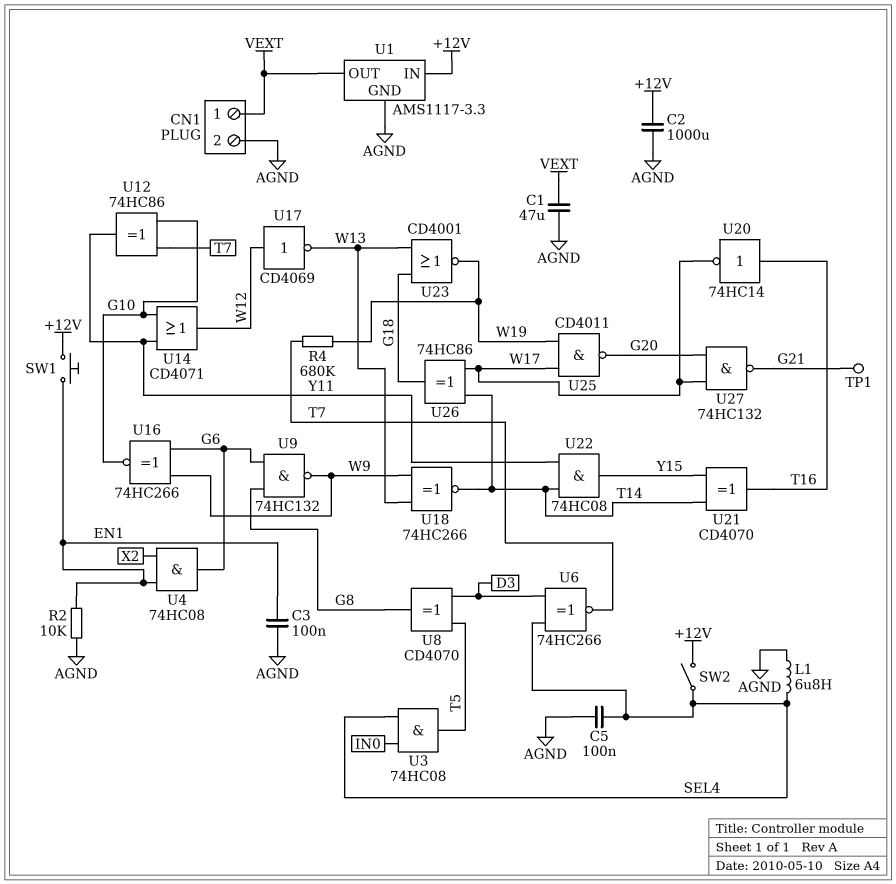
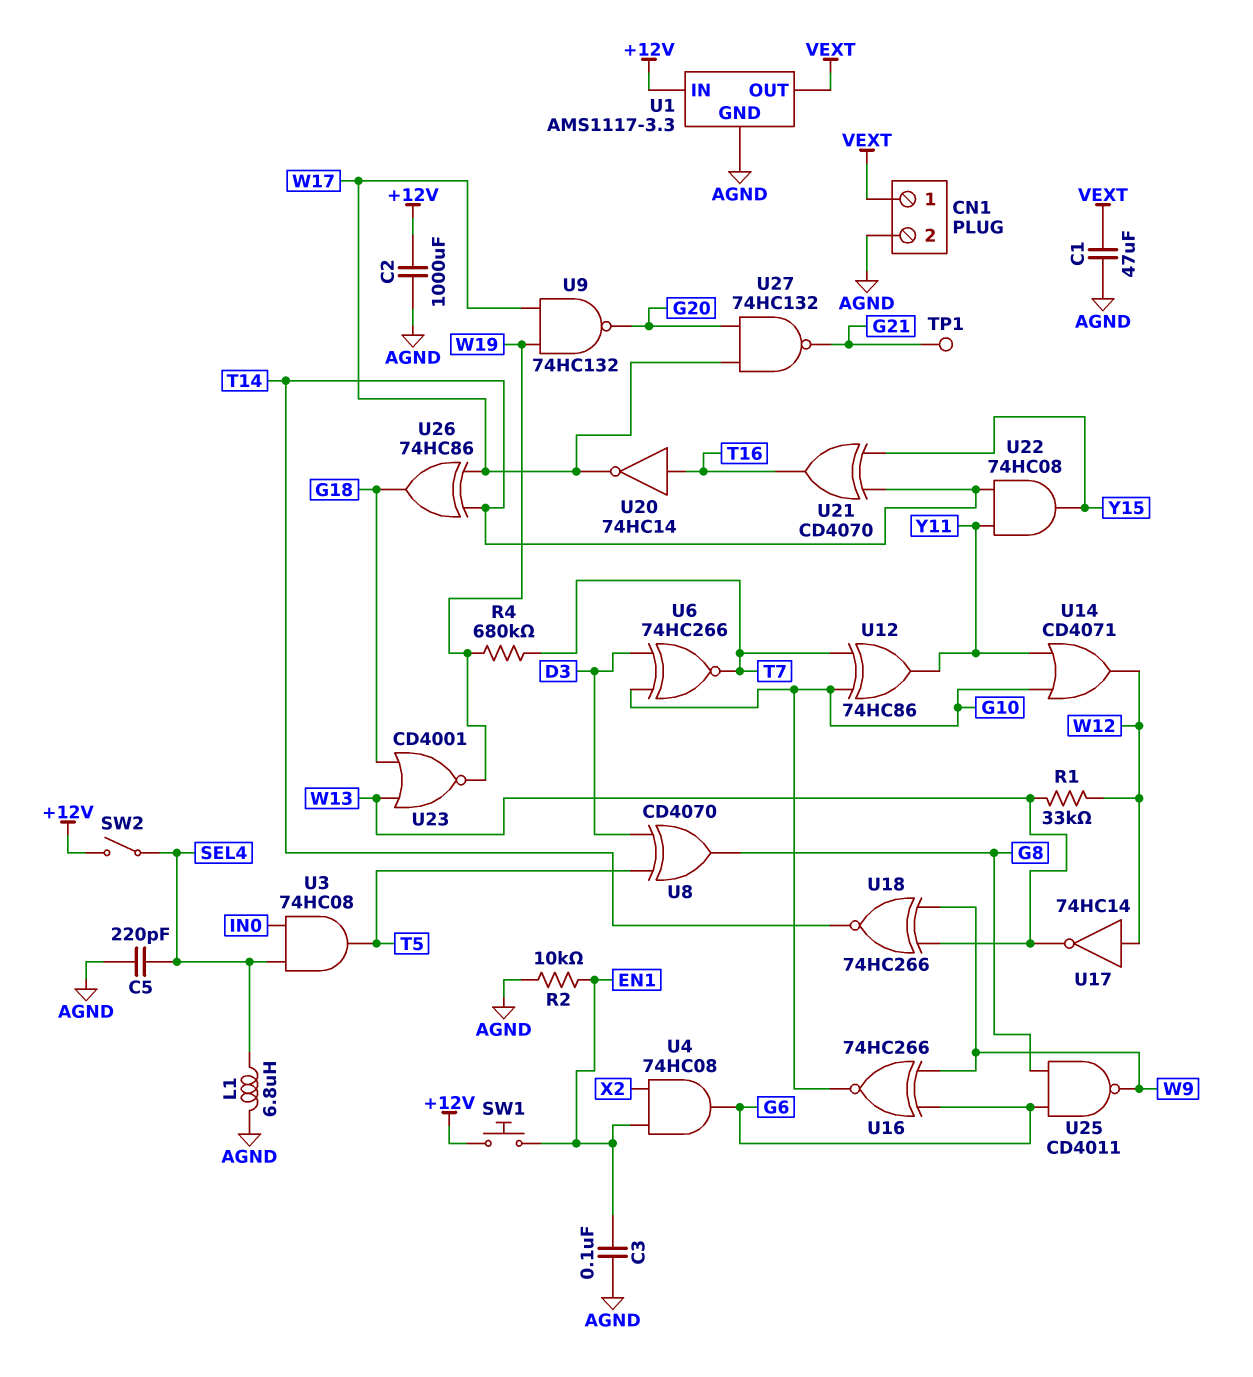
C5: 100nF (AGND, SEL4) -> 220pF (AGND, SEL4)
R1: none -> 33k (W12, W13)
U6: XNOR 74HC266 (in D3, in SEL4, out T7) -> XNOR 74HC266 (in D3, in G10, out T7)
U9: NAND 74HC132 (in G6, in G8, out W9) -> NAND 74HC132 (in W17, in W19, out G20)
U17: NOT CD4069 (in W12, out W13) -> NOT 74HC14 (in W12, out W13)
U25: NAND CD4011 (in W17, in W19, out G20) -> NAND CD4011 (in G6, in G8, out W9)

